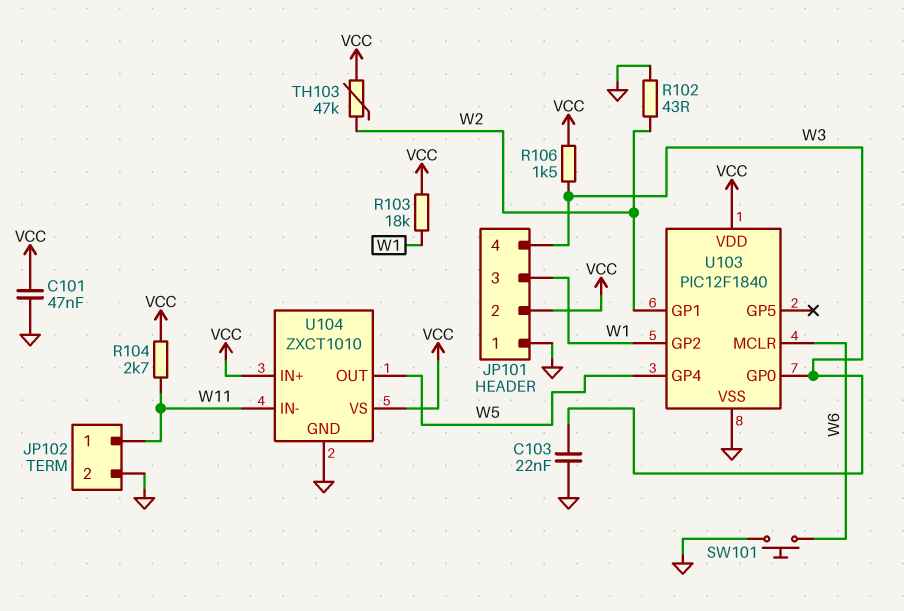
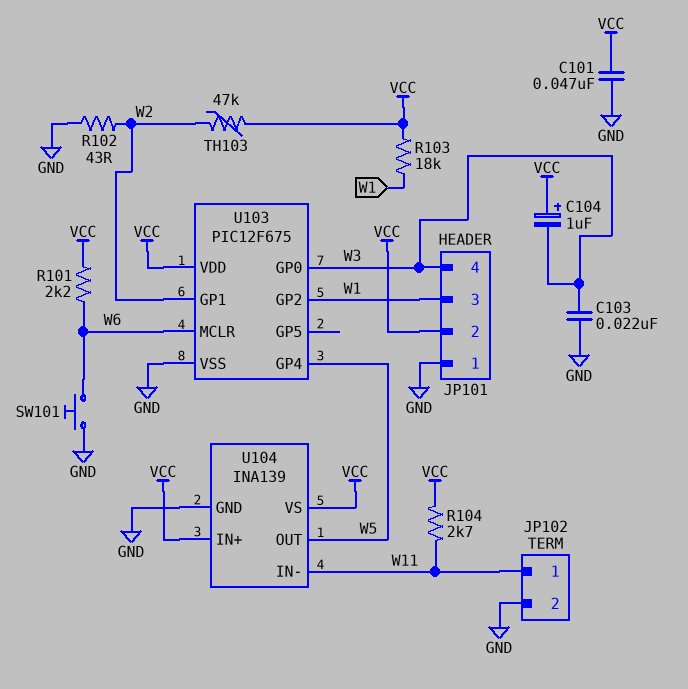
C104: none -> 1uF (plus VCC, minus W3)
R101: none -> 2.2k (VCC, W6)
R106: 1.5k (VCC, W3) -> none
U103: PIC12F1840 -> PIC12F675
U104: ZXCT1010 -> INA139

